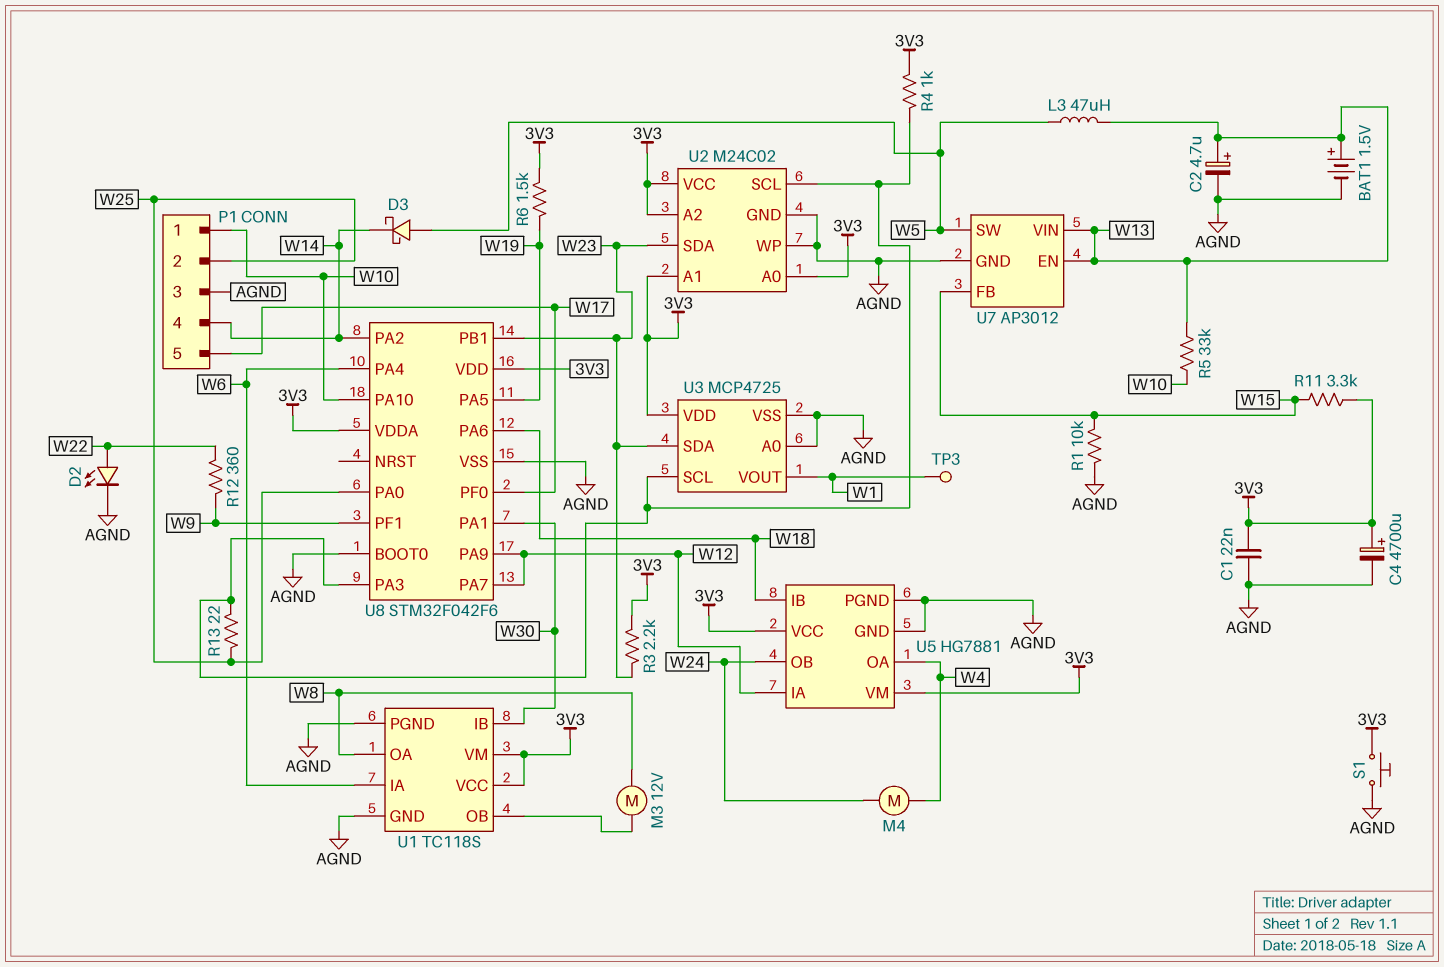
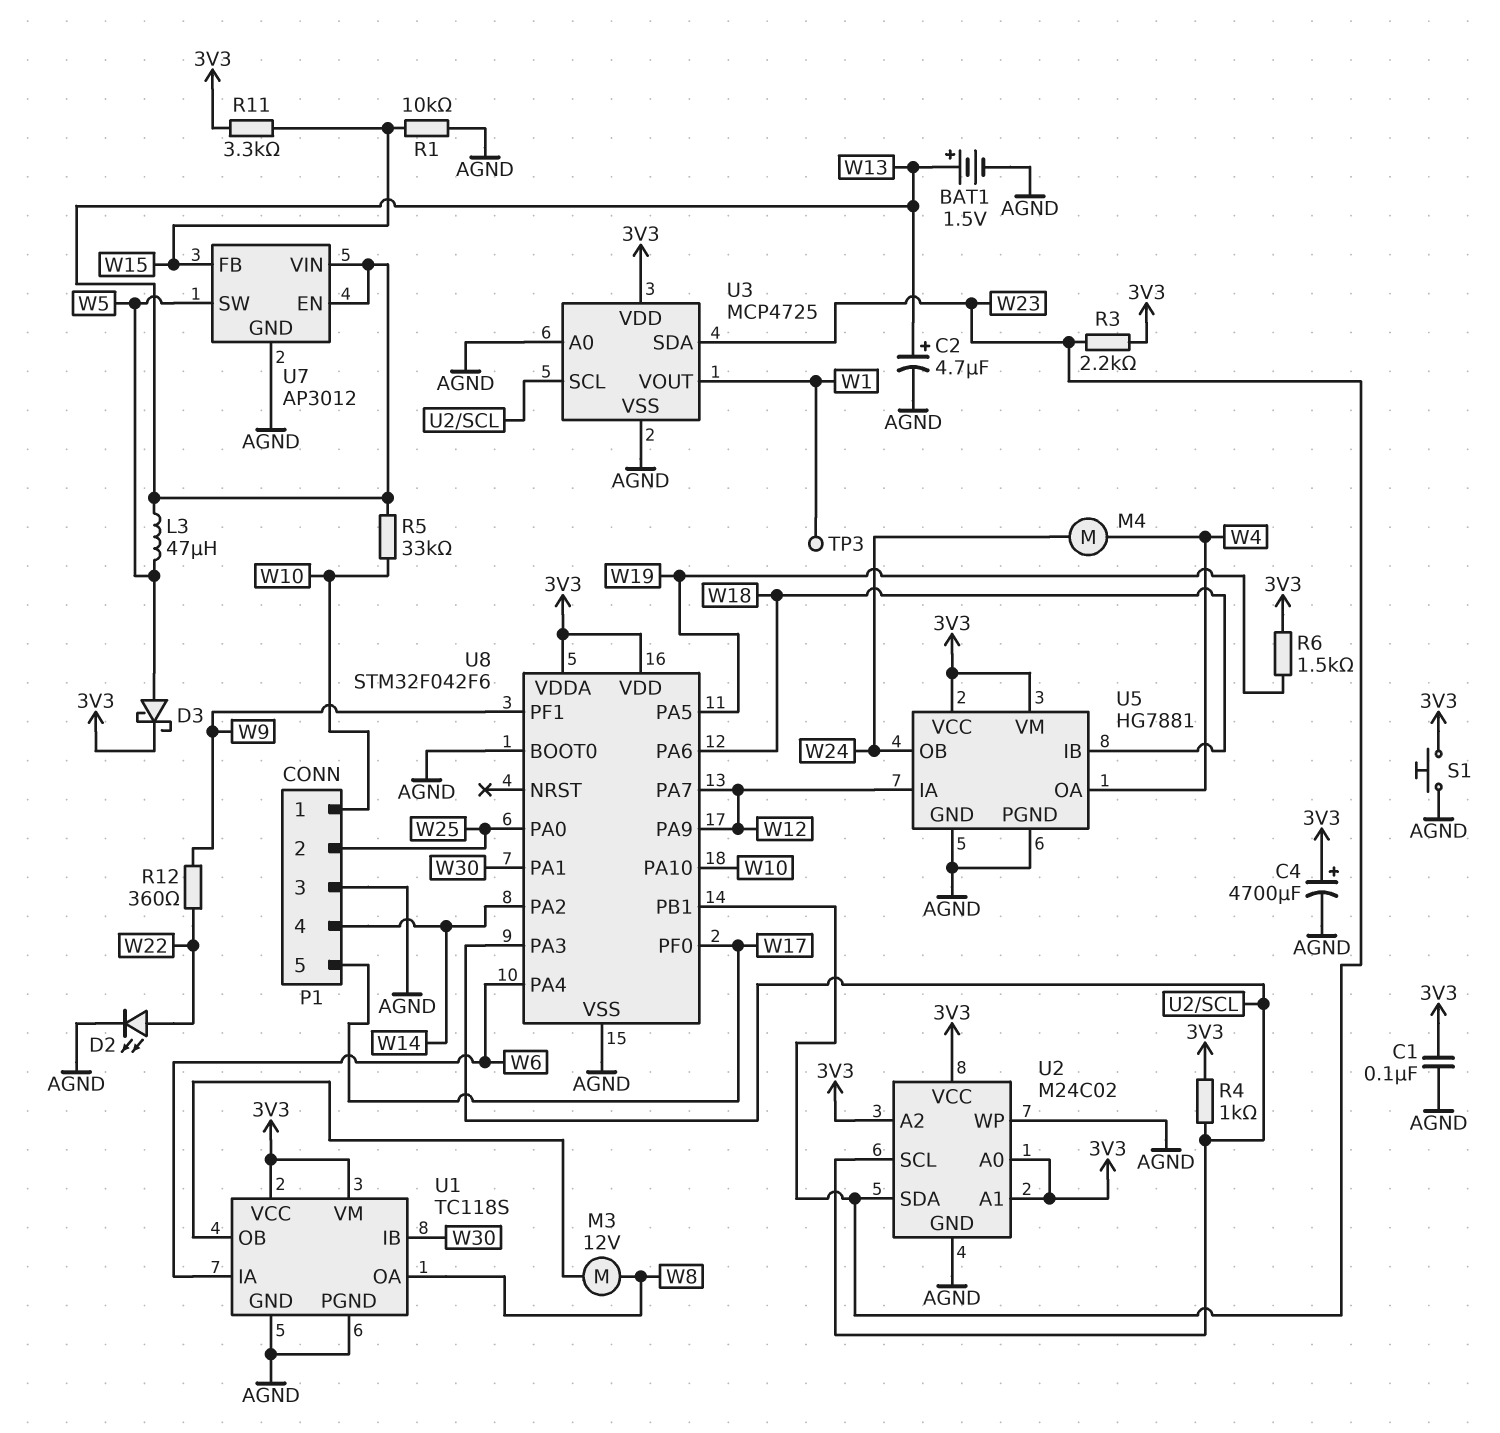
C1: 22nF (3V3, AGND) -> 100nF (3V3, AGND)
D3: schottky (A W5, K W14) -> schottky (A W5, K 3V3)
R13: 22 (U2/SCL, W25) -> none

